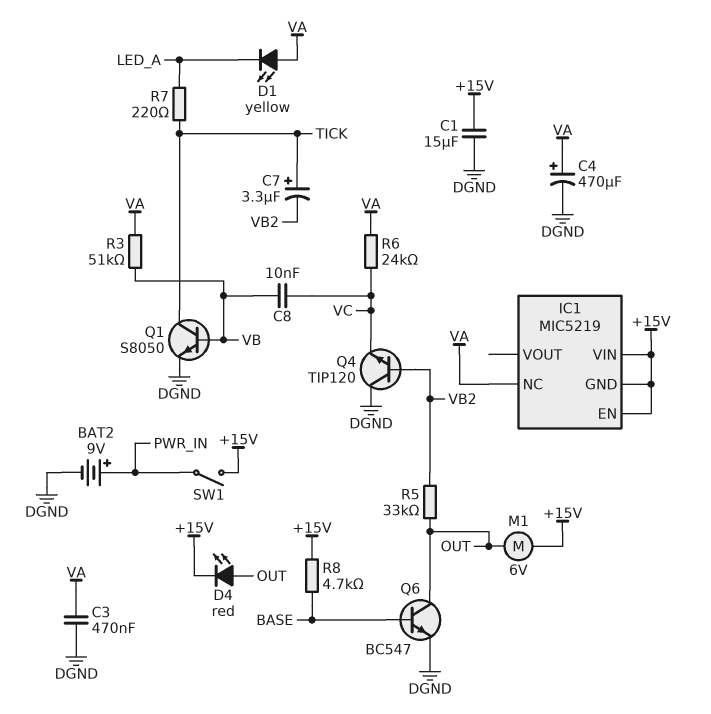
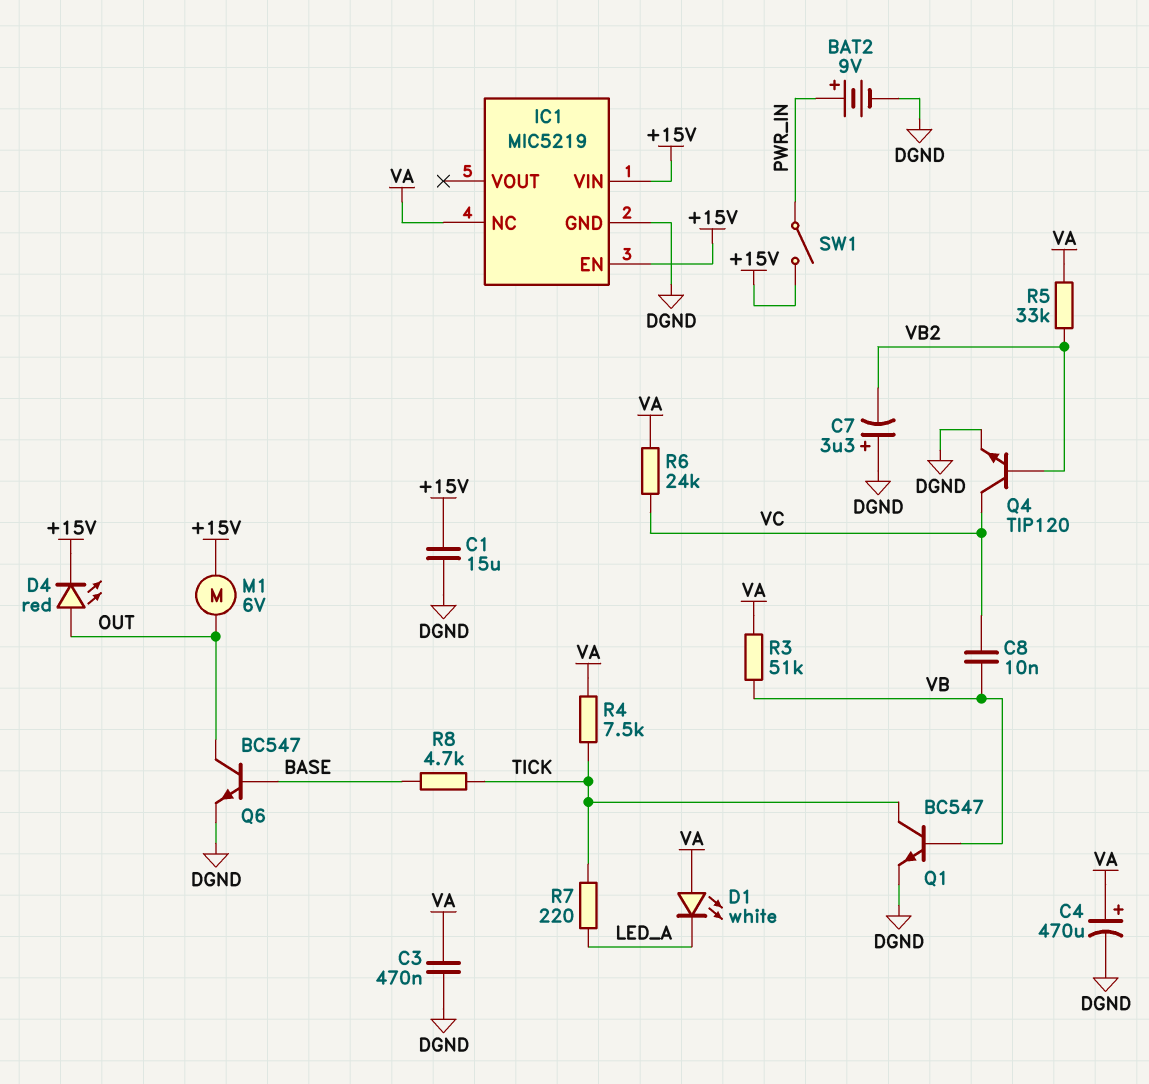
C7: 3.3uF (plus TICK, minus VB2) -> 3.3uF (plus DGND, minus VB2)
D1: LED yellow (A VA, K LED_A) -> LED white (A VA, K LED_A)
IC1 pin GND: +15V -> DGND
Q1: NPN S8050 (B VB, C TICK, E DGND) -> NPN BC547 (B VB, C TICK, E DGND)
Q4: NPN TIP120 (B VB2, C DGND, E VC) -> NPN TIP120 (B VB2, C VC, E DGND)
R4: none -> 7.5k (TICK, VA)
R5: 33k (OUT, VB2) -> 33k (VA, VB2)
R8: 4.7k (+15V, BASE) -> 4.7k (BASE, TICK)

